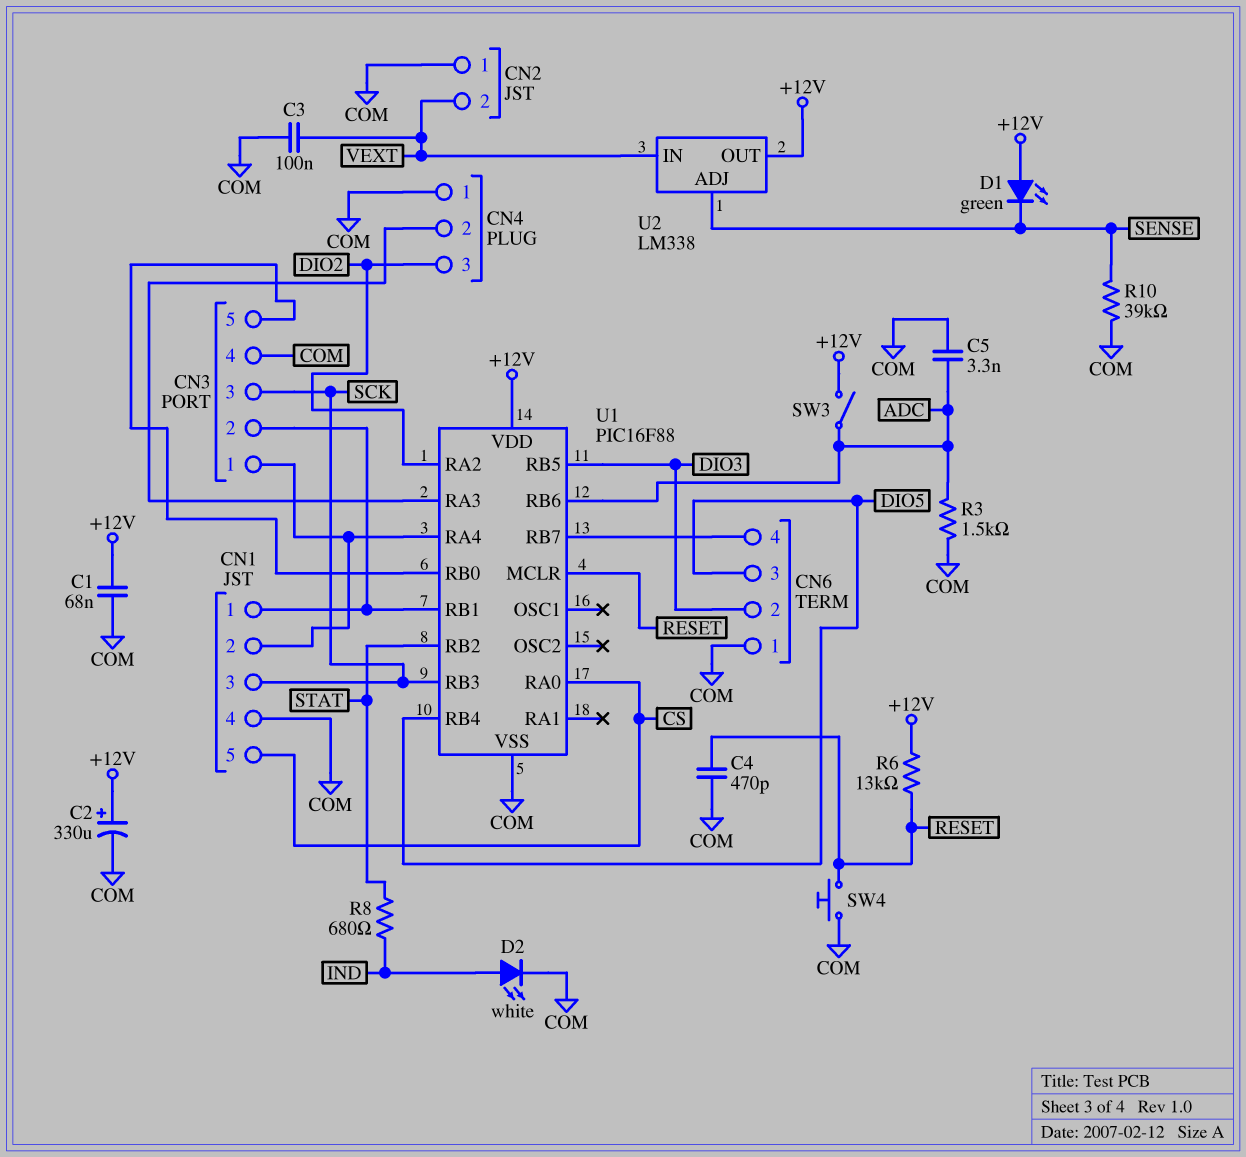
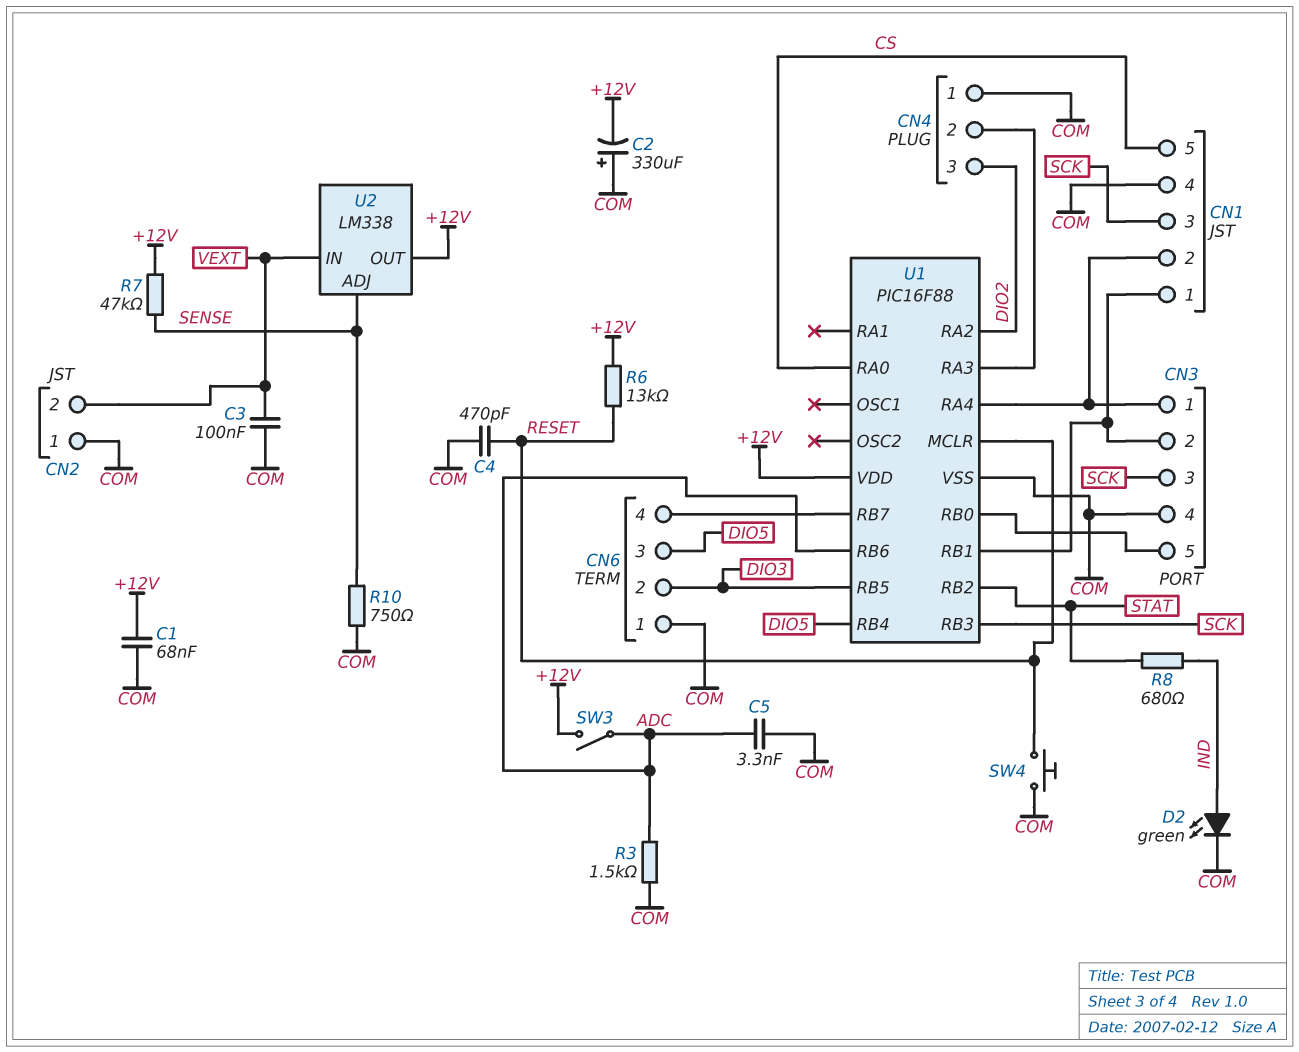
C2: 330uF (plus +12V, minus COM) -> 330uF (plus COM, minus +12V)
D1: LED green (A +12V, K SENSE) -> none
D2: LED white (A IND, K COM) -> LED green (A IND, K COM)
R7: none -> 47k (+12V, SENSE)
R10: 39k (COM, SENSE) -> 750 (COM, SENSE)

